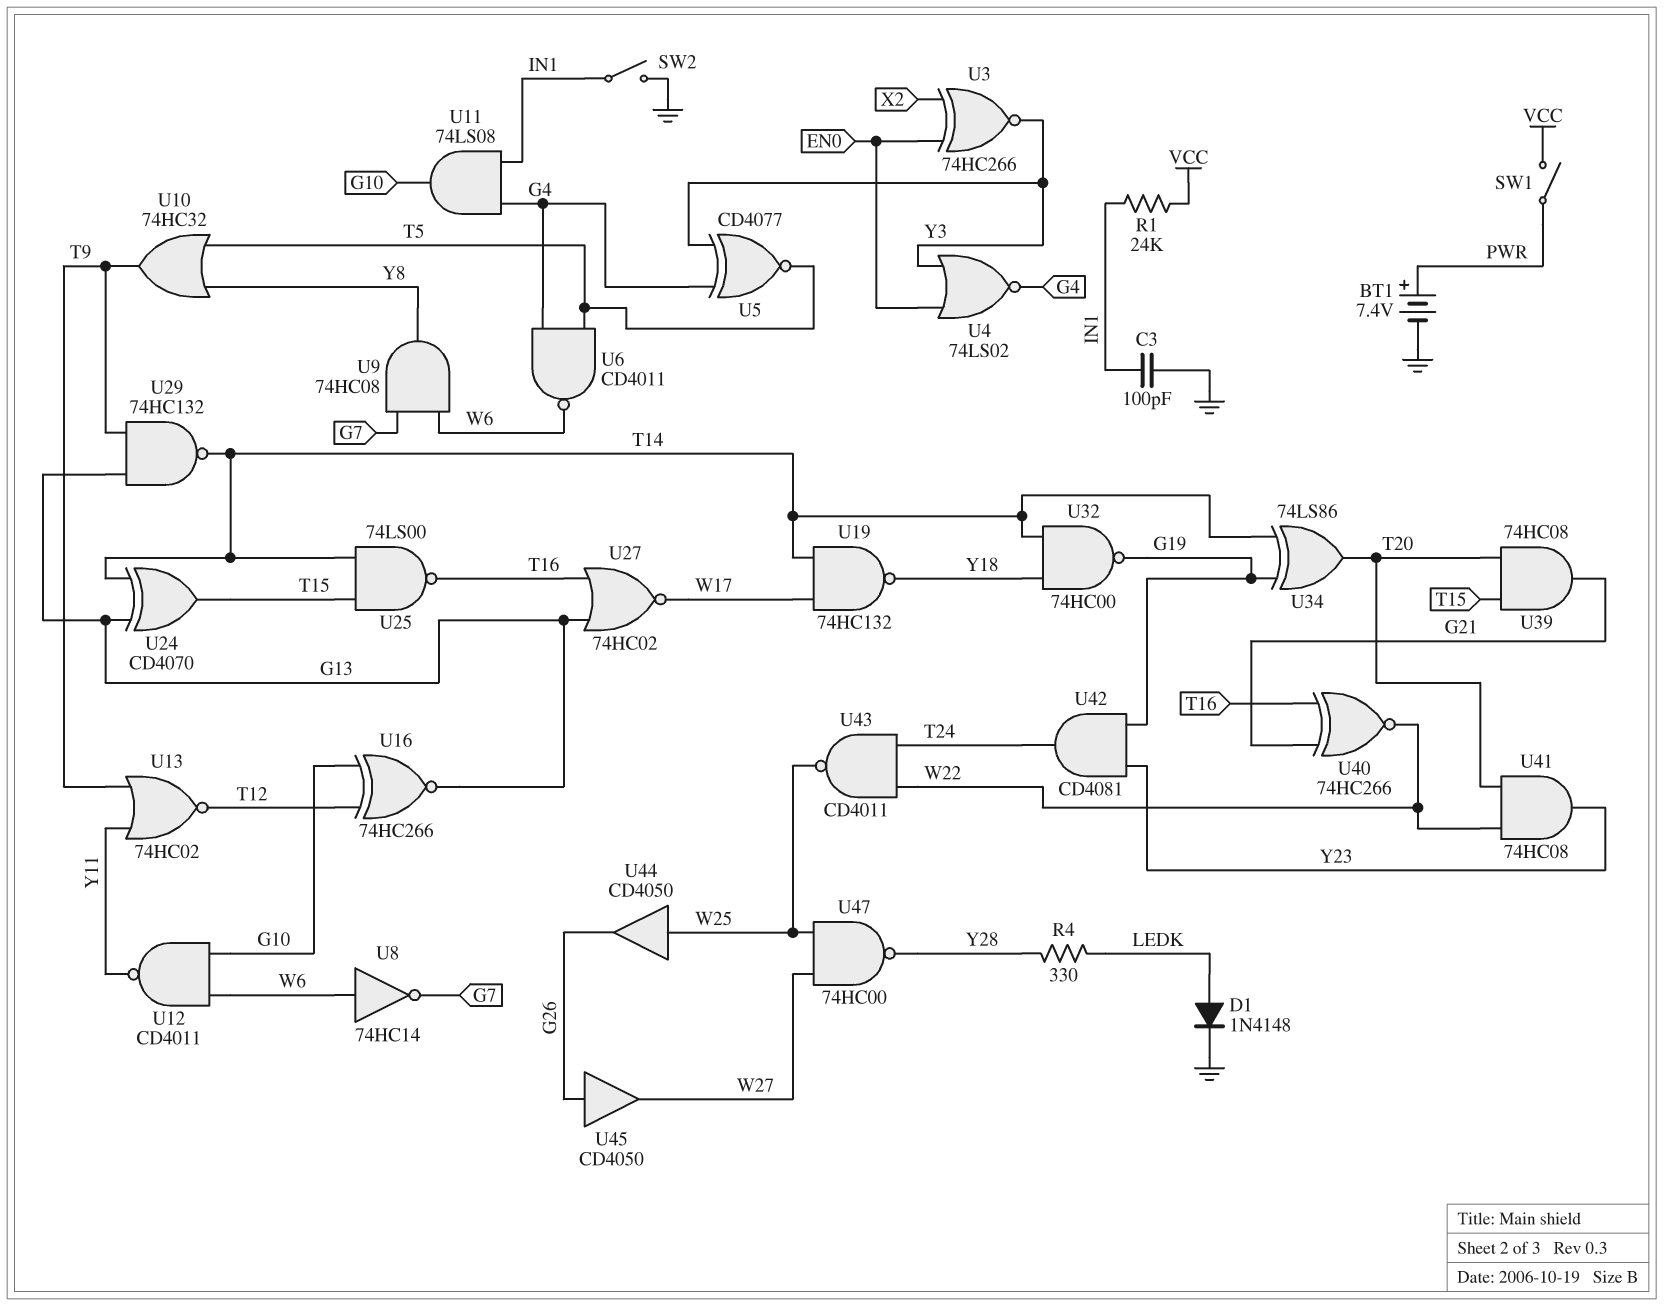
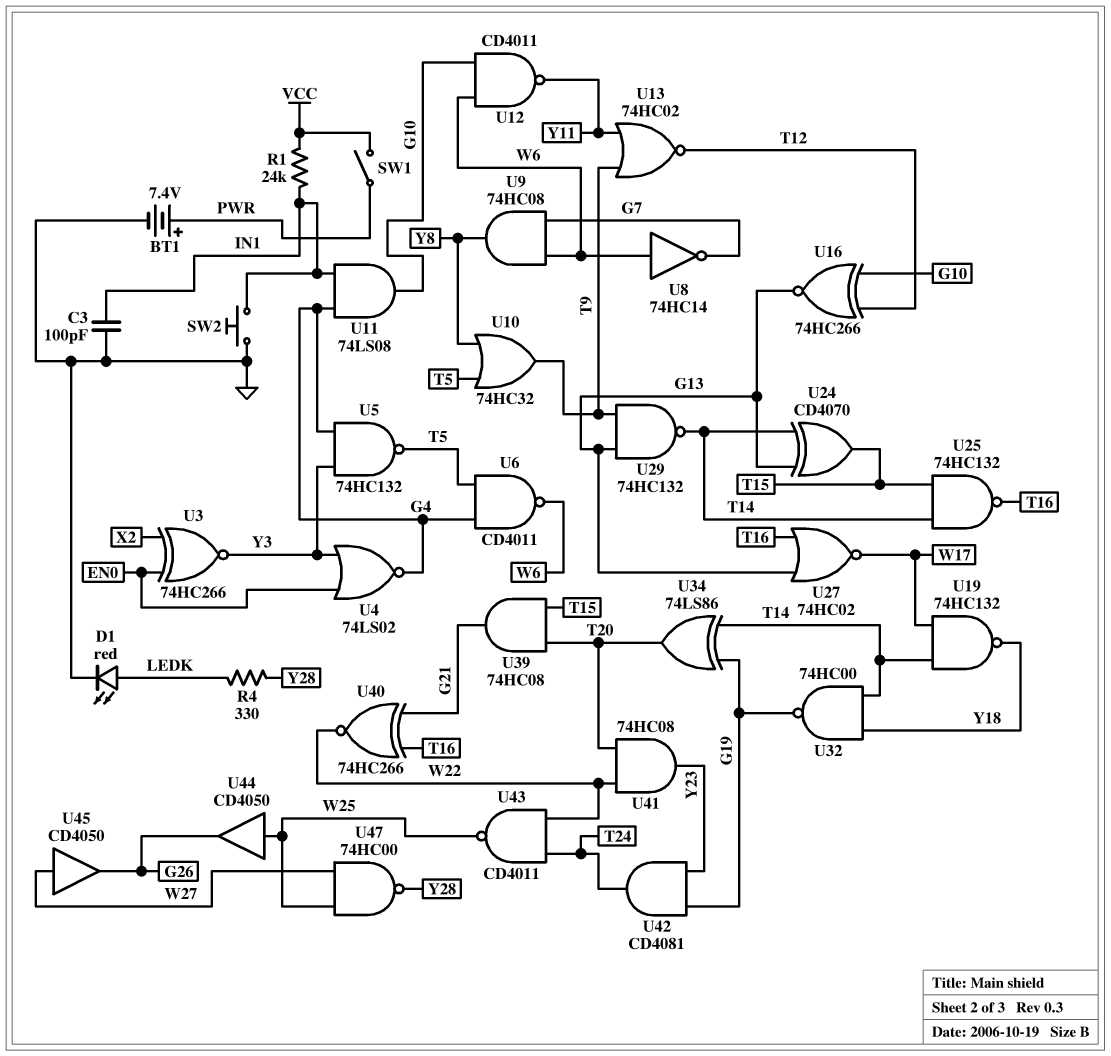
D1: diode 1N4148 (A LEDK, K GND) -> LED red (A LEDK, K GND)
SW2: switch (GND, IN1) -> button (GND, IN1)
U5: XNOR CD4077 (in G4, in Y3, out T5) -> NAND 74HC132 (in G4, in Y3, out T5)
U25: NAND 74LS00 (in T14, in T15, out T16) -> NAND 74HC132 (in T14, in T15, out T16)
U45: buffer CD4050 (in G26, out W27) -> buffer CD4050 (in W27, out G26)

